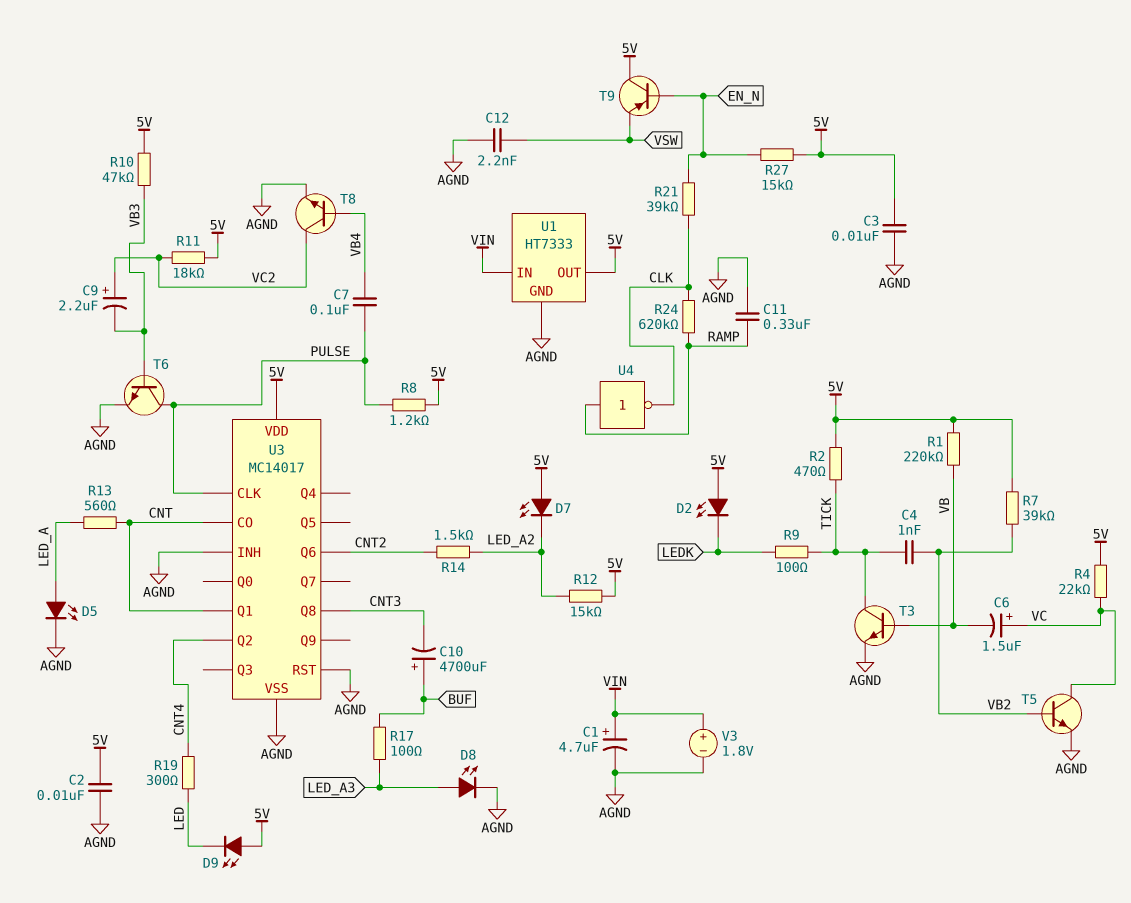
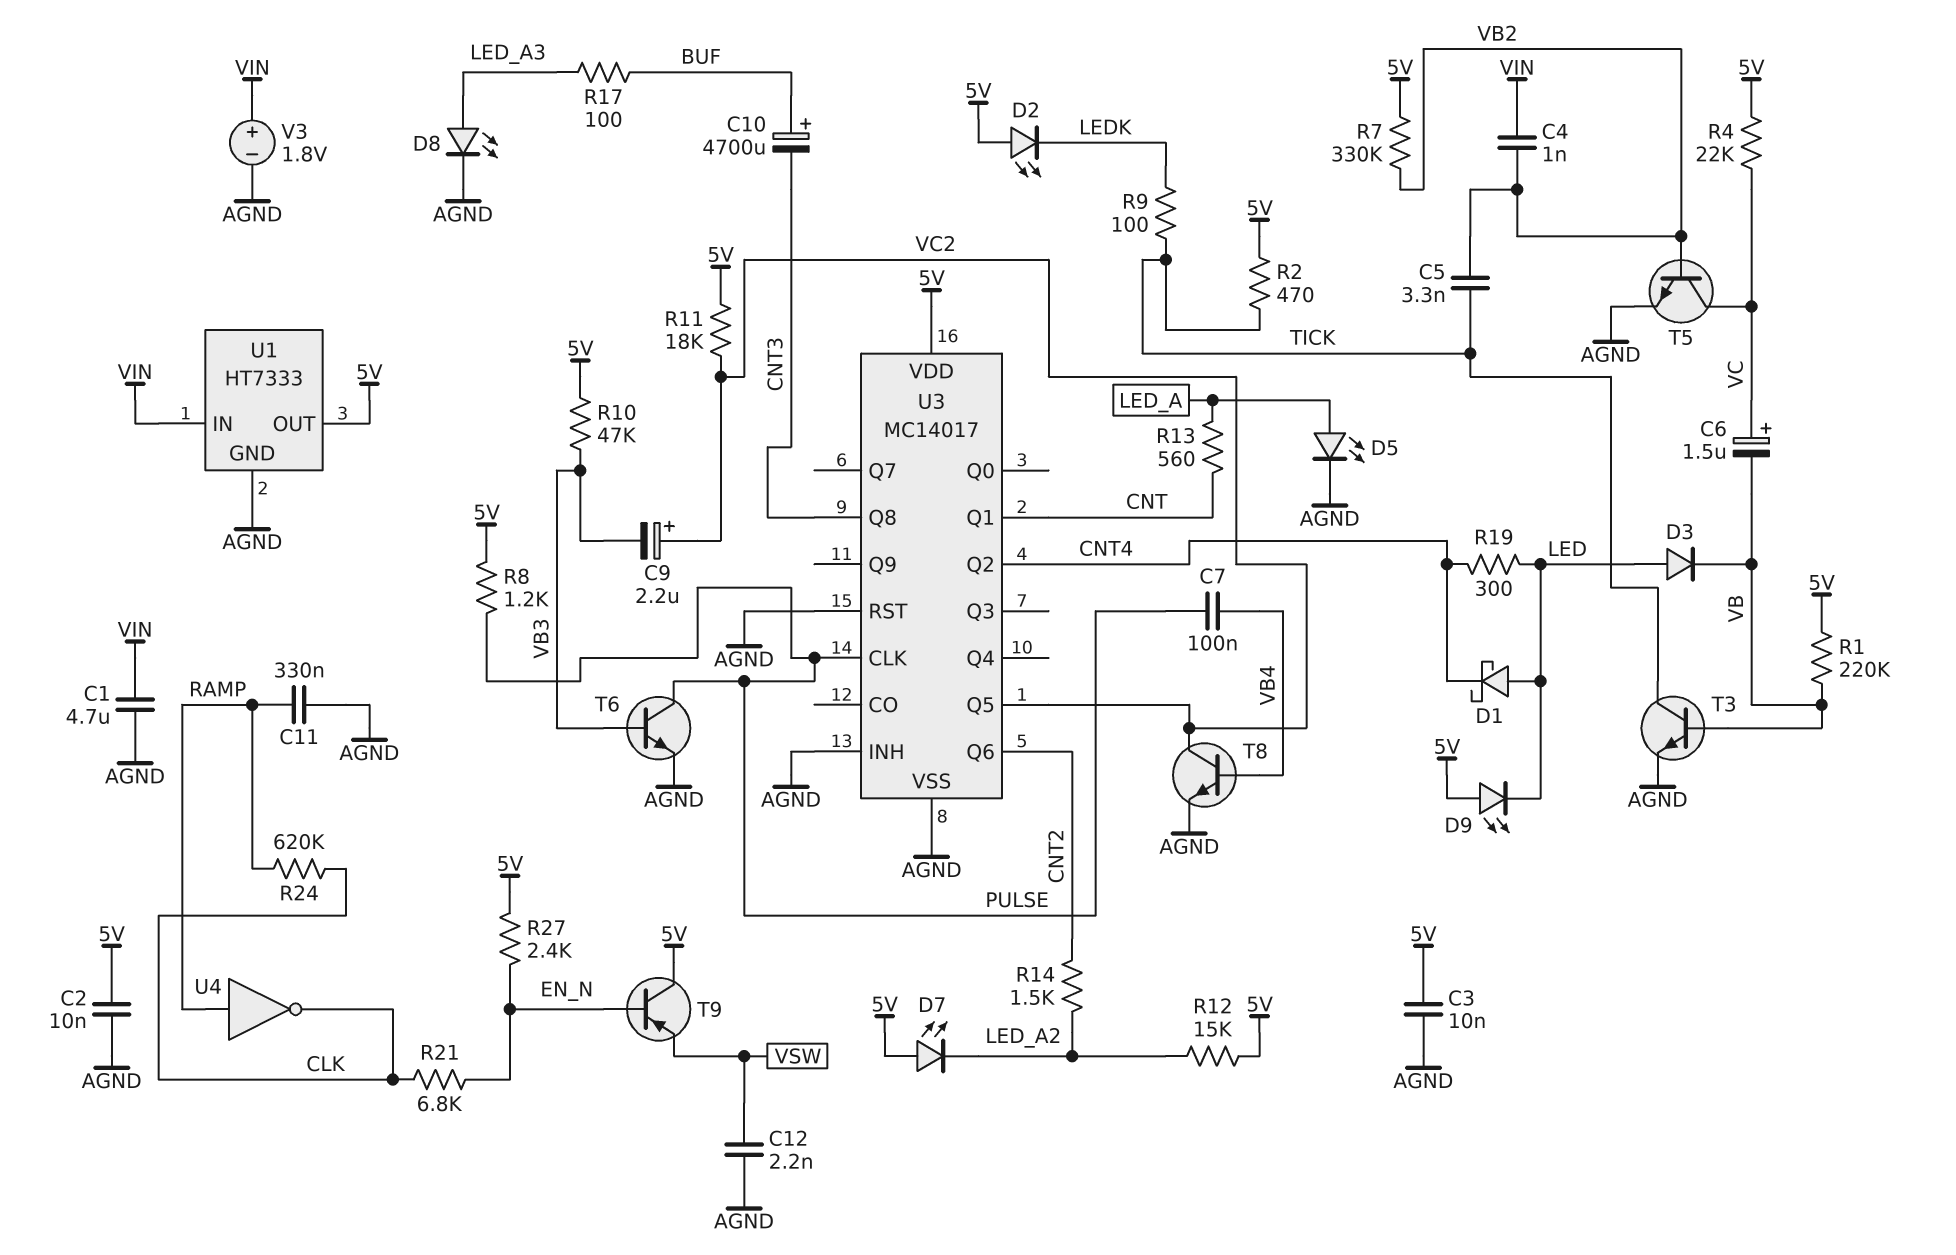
C1: 4.7uF (plus VIN, minus AGND) -> 4.7uF (AGND, VIN)
C4: 1nF (TICK, VB2) -> 1nF (VB2, VIN)
C5: none -> 3.3nF (TICK, VB2)
D1: none -> schottky (A LED, K CNT4)
D3: none -> diode (A LED, K VB)
R7: 39k (5V, VB2) -> 330k (5V, VB2)
R21: 39k (CLK, EN_N) -> 6.8k (CLK, EN_N)
R27: 15k (5V, EN_N) -> 2.4k (5V, EN_N)
U3 pin CO: CNT -> none
U3 pin Q5: none -> VC2

